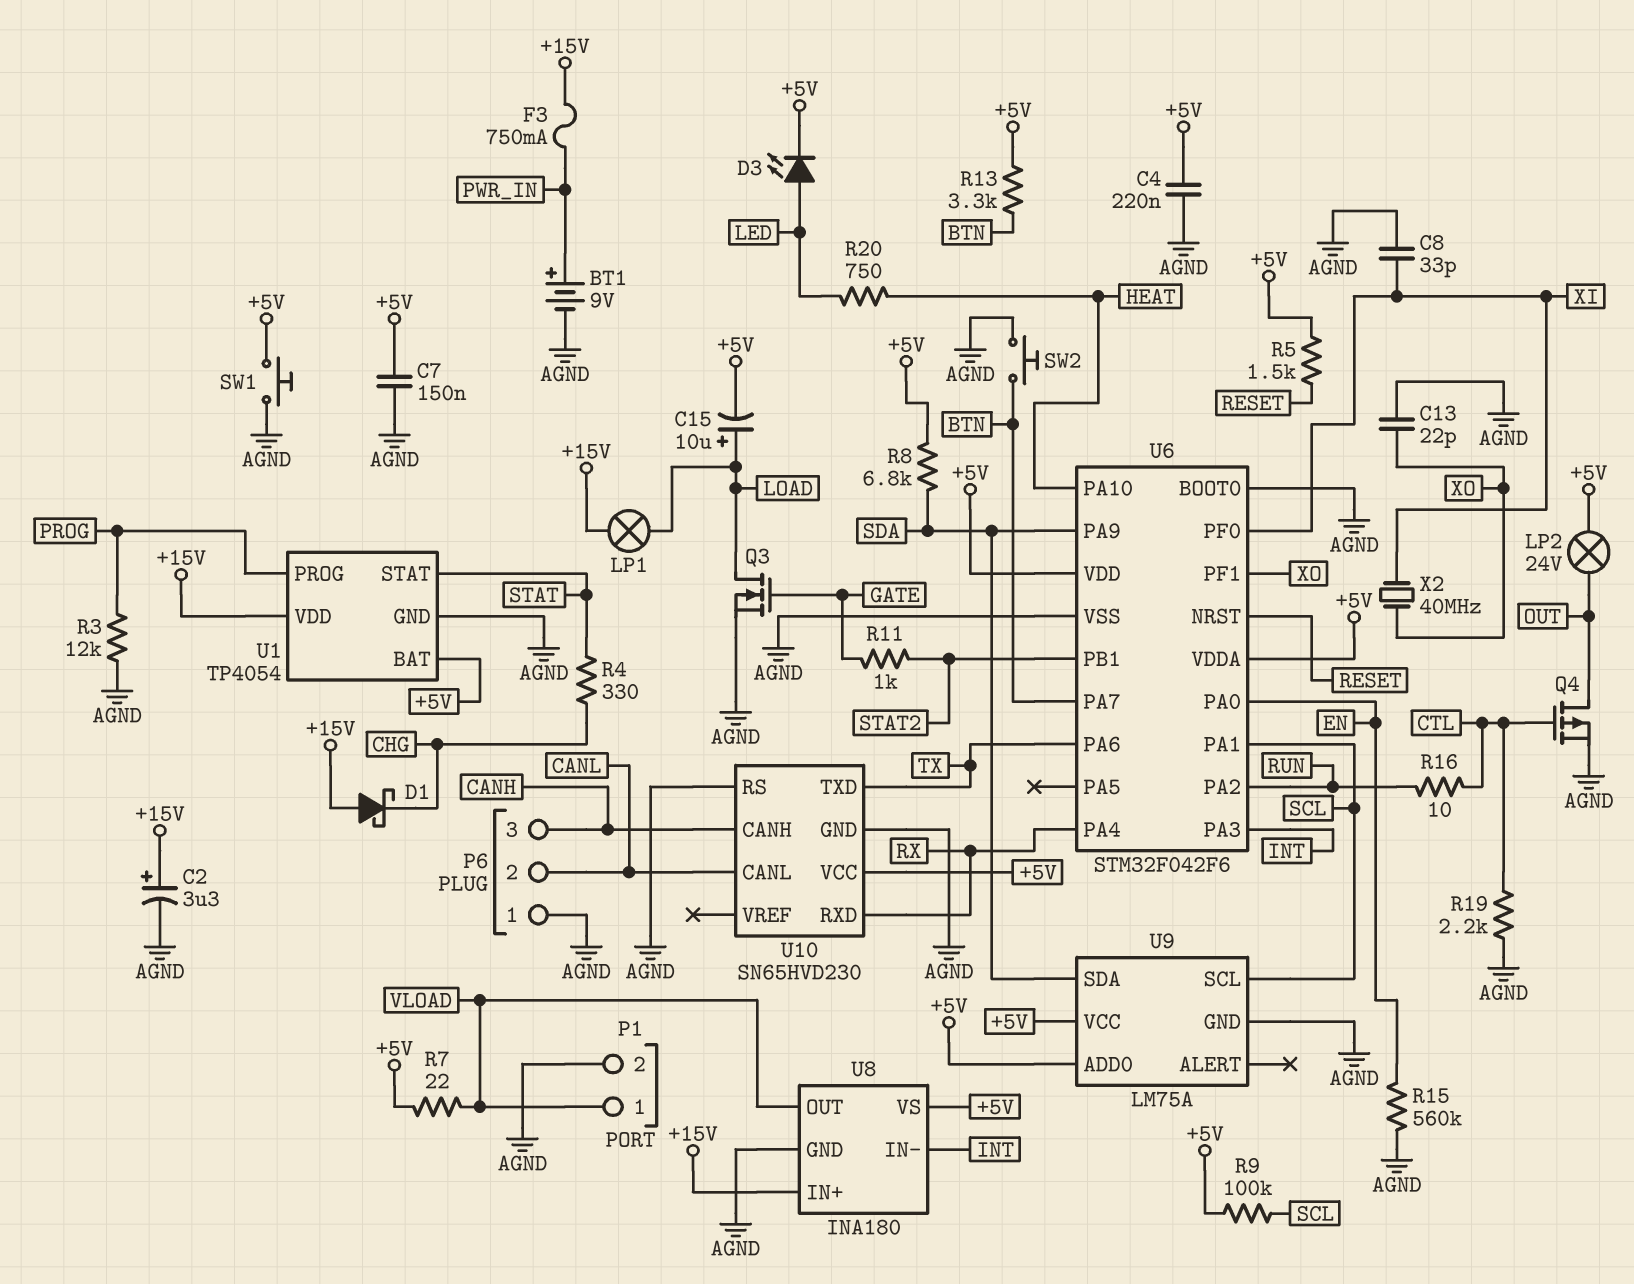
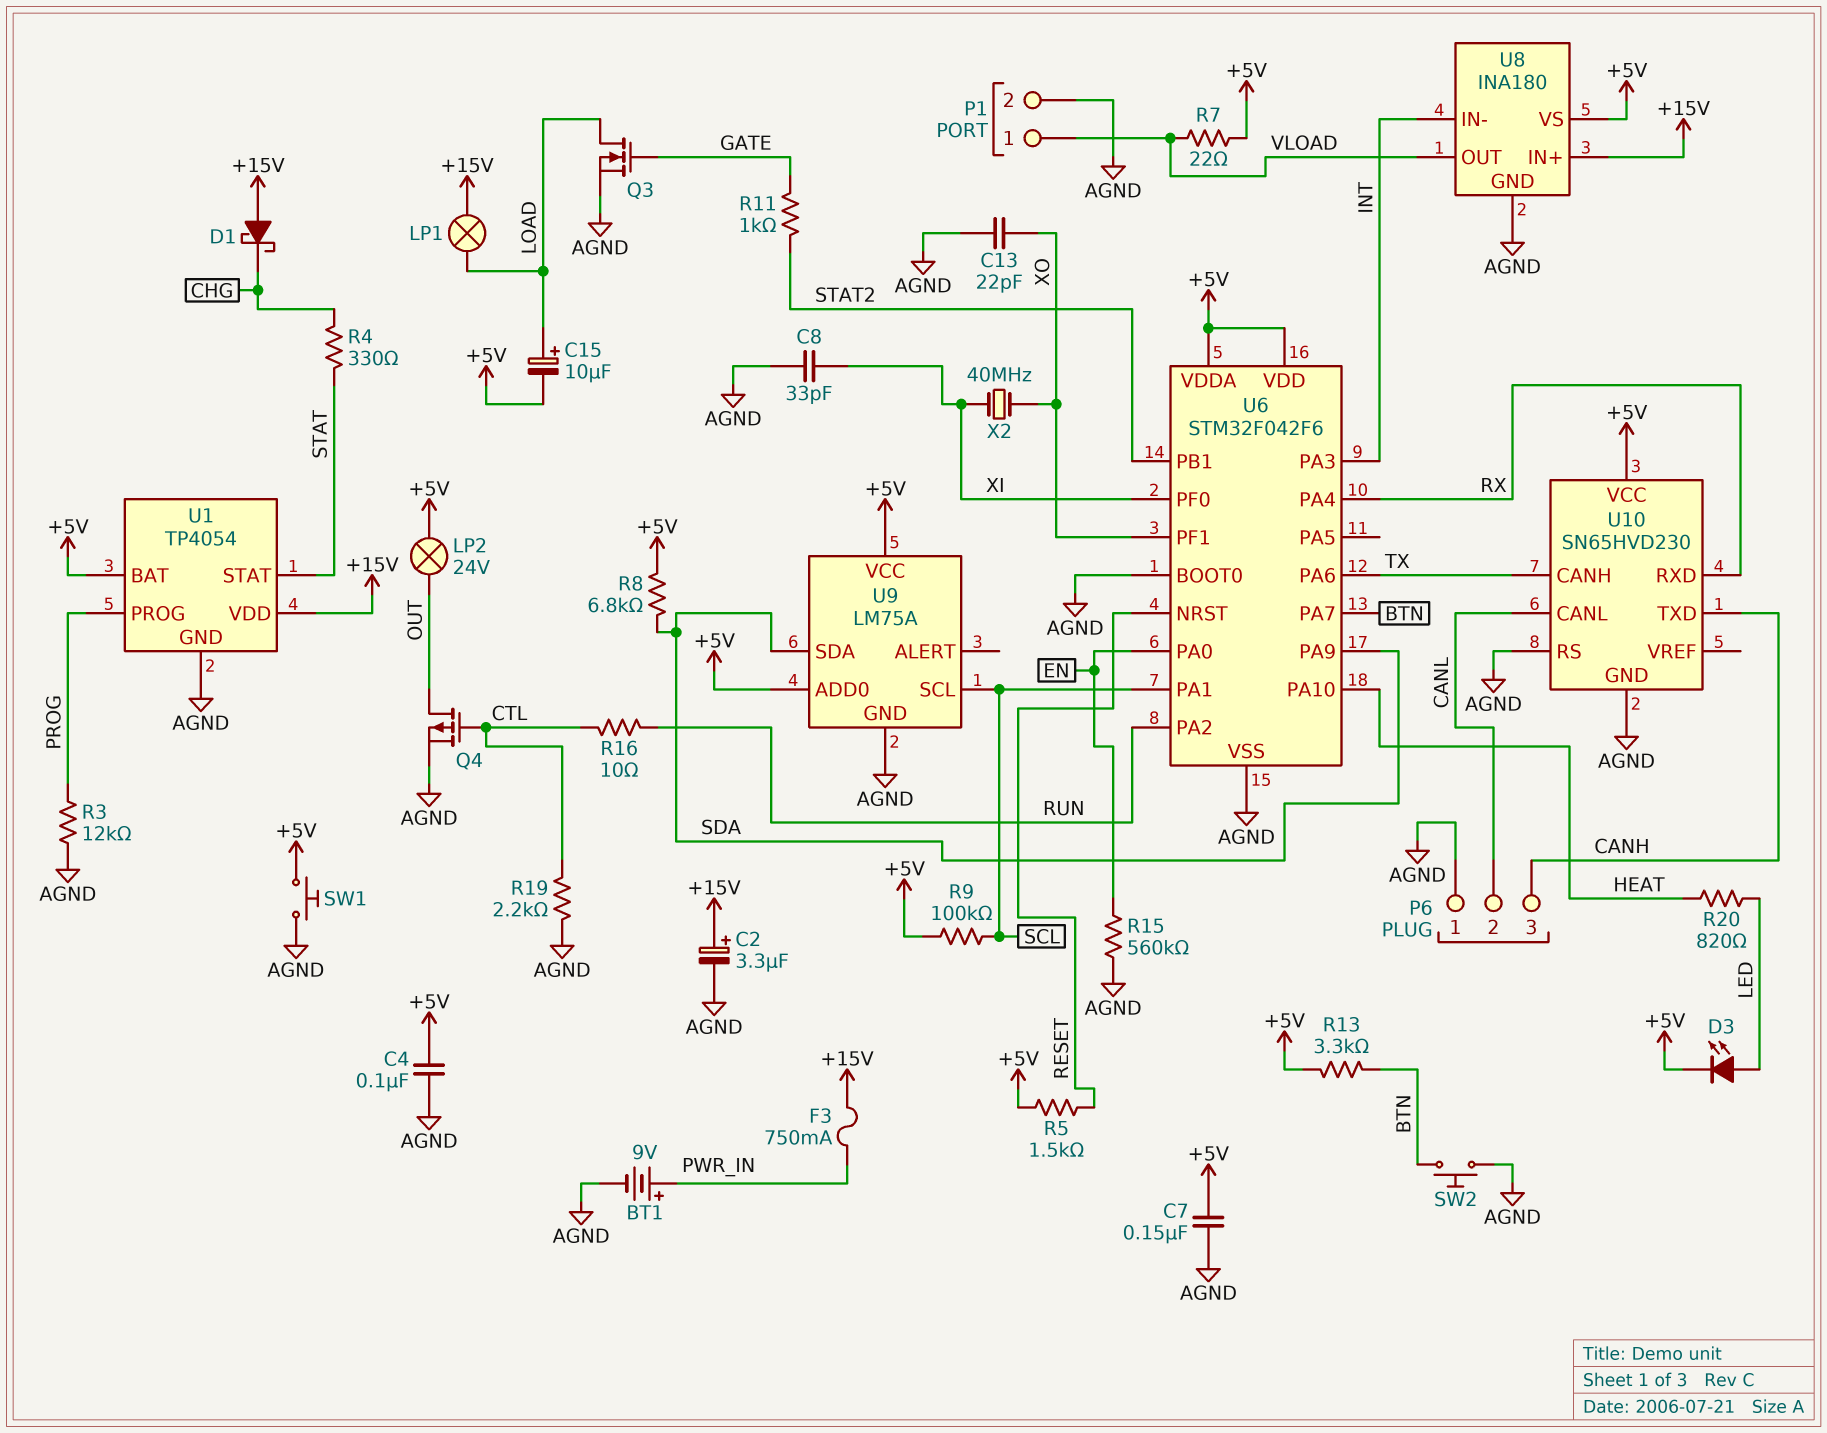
C4: 220nF (+5V, AGND) -> 100nF (+5V, AGND)
R20: 750 (HEAT, LED) -> 820 (HEAT, LED)
U10 pin CANH: CANH -> TX
U10 pin TXD: TX -> CANH

